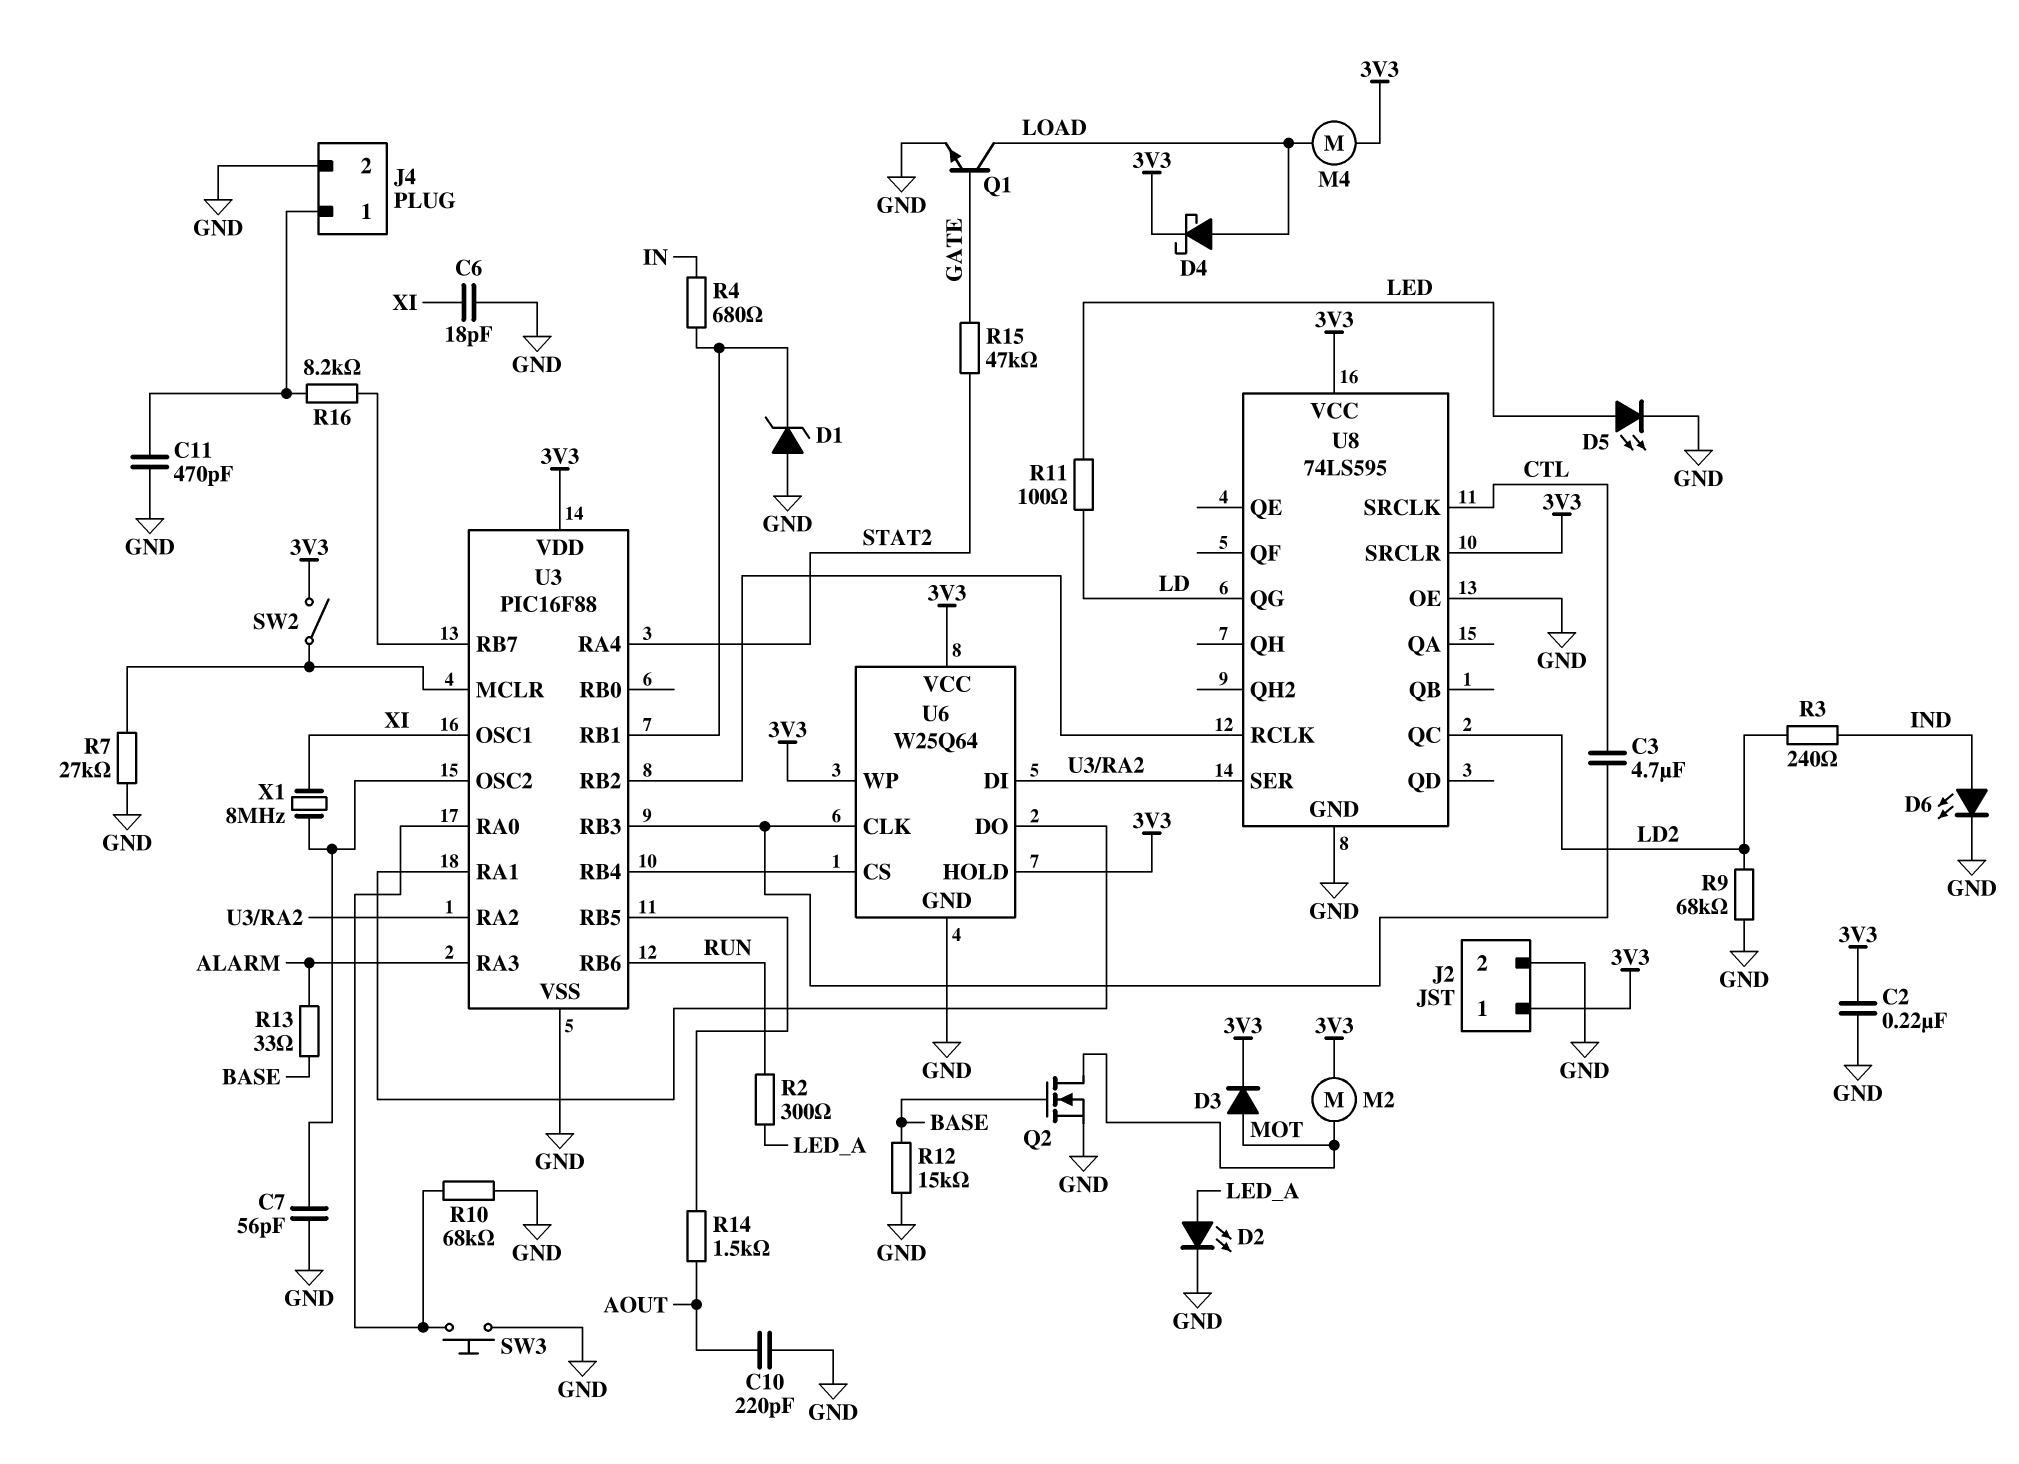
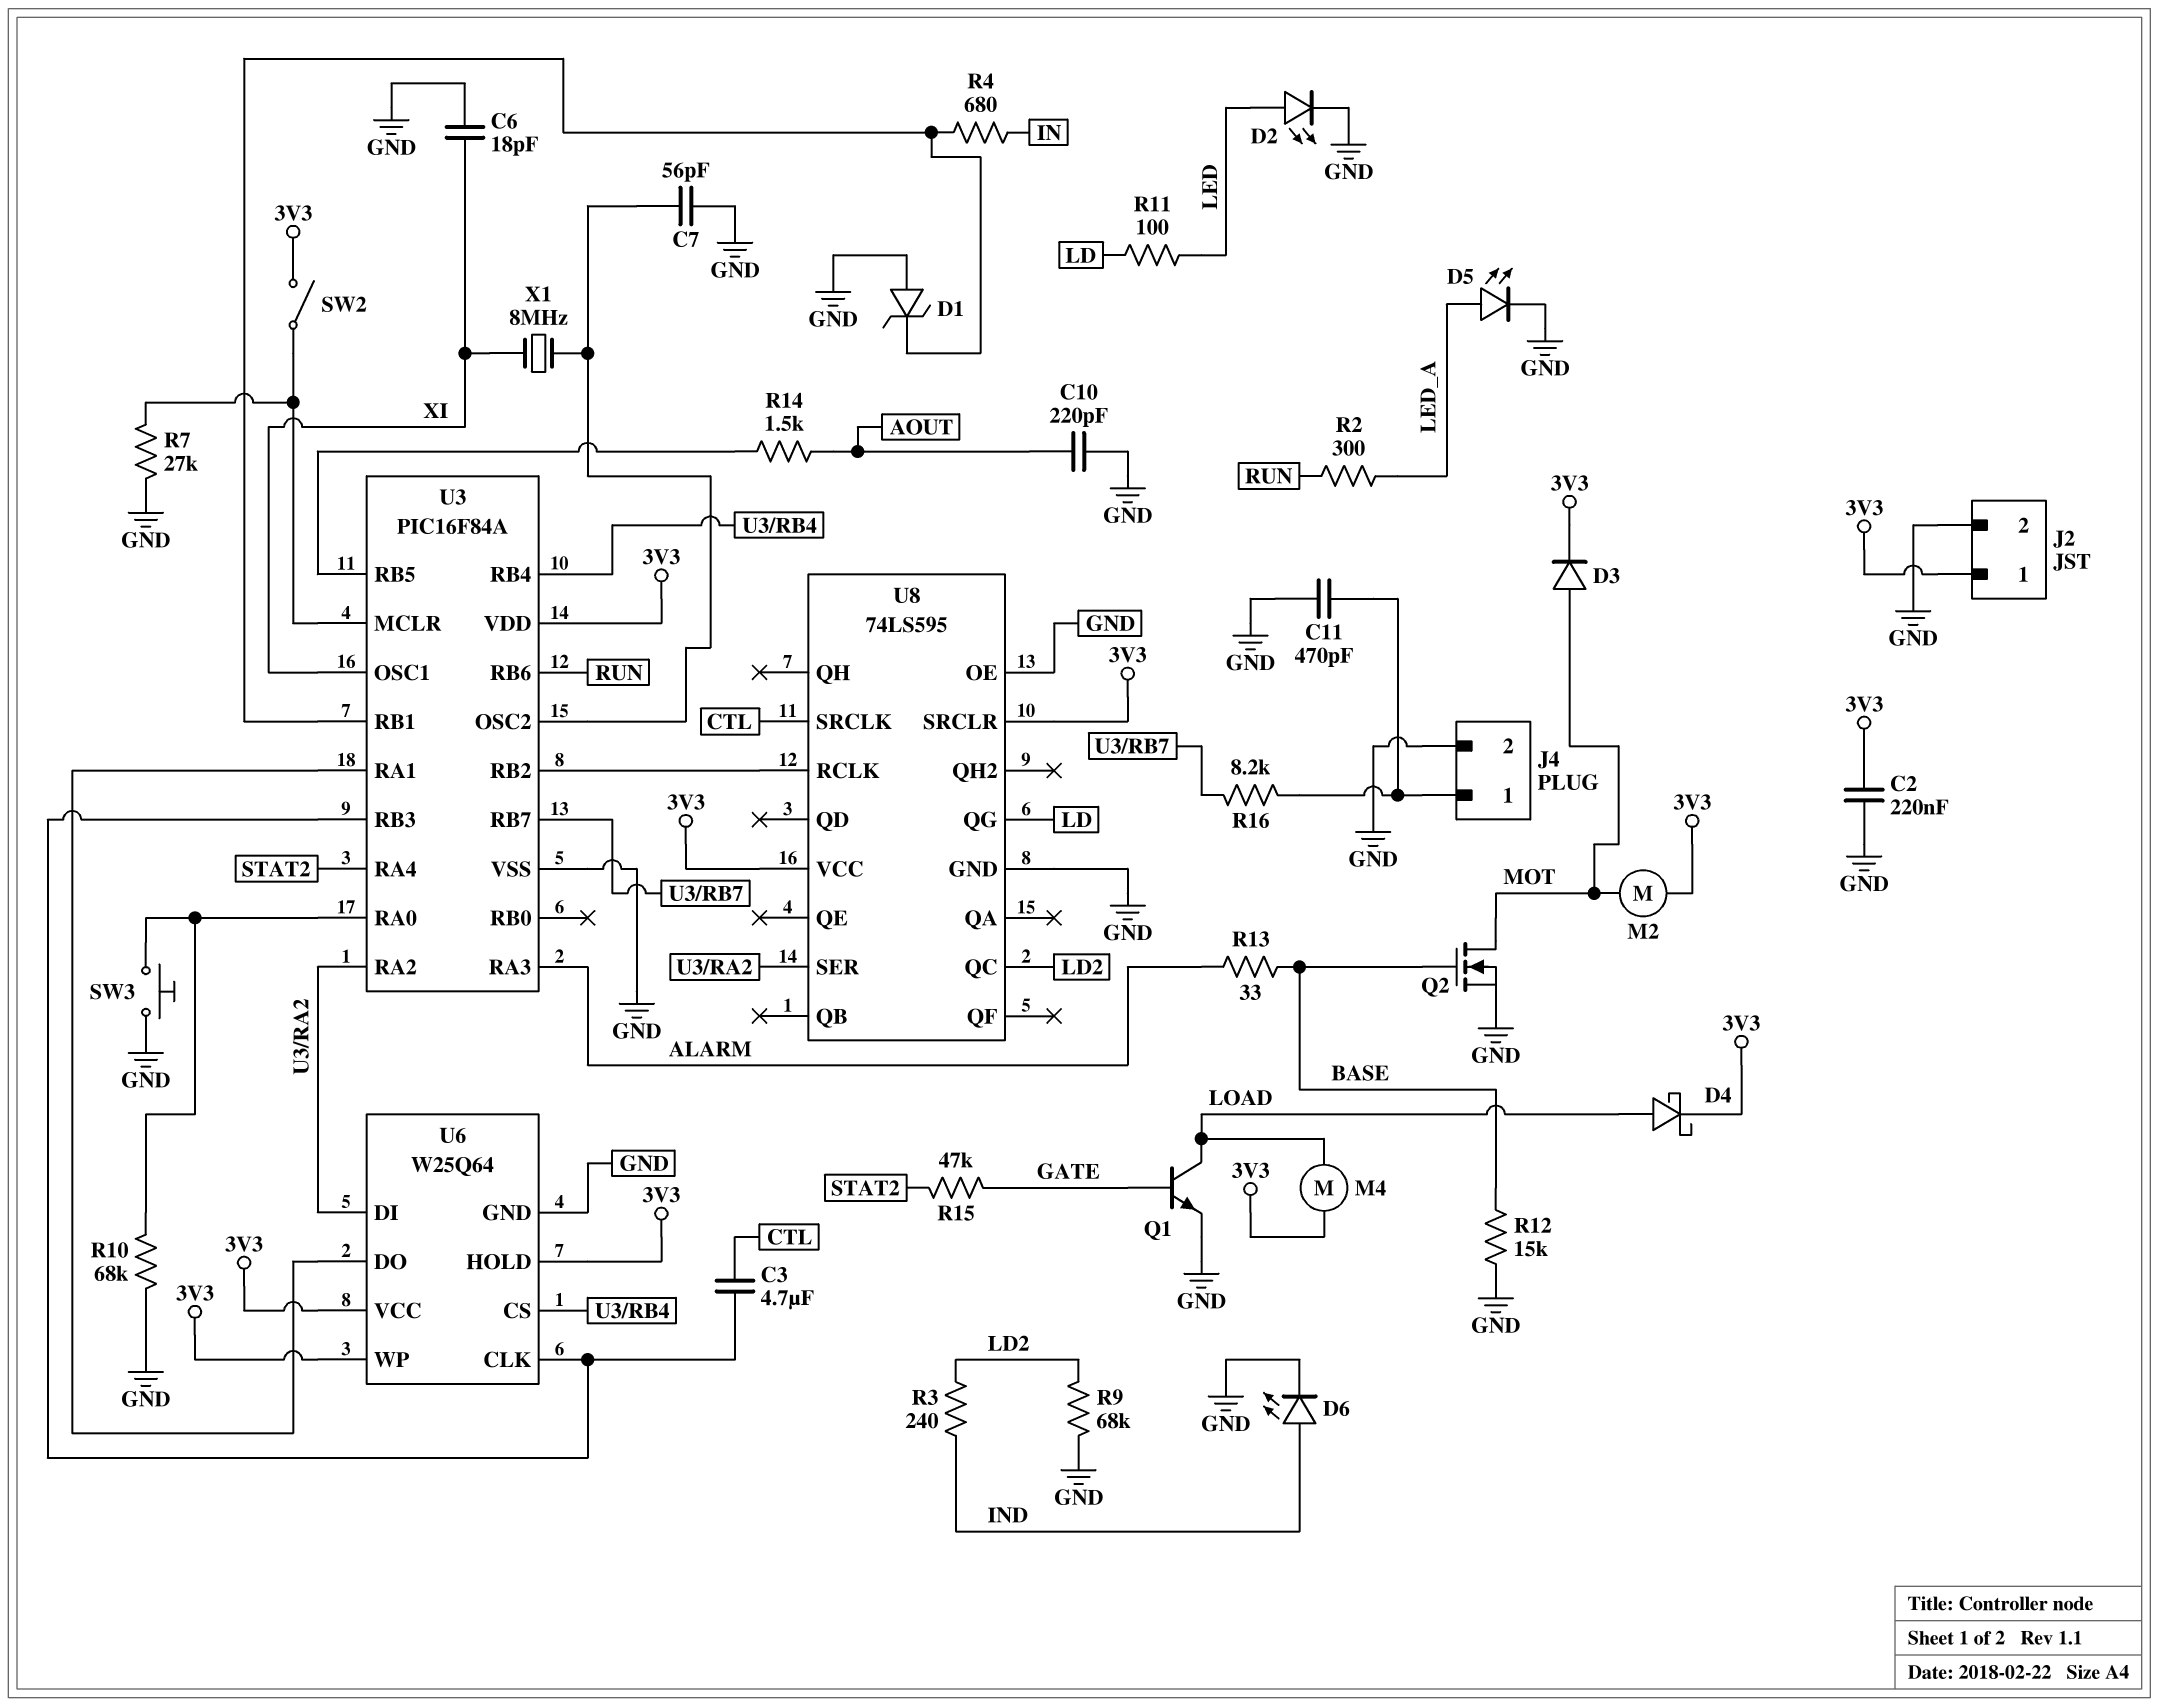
D2: LED (A LED_A, K GND) -> LED (A LED, K GND)
D5: LED (A LED, K GND) -> LED (A LED_A, K GND)
U3: PIC16F88 -> PIC16F84A

